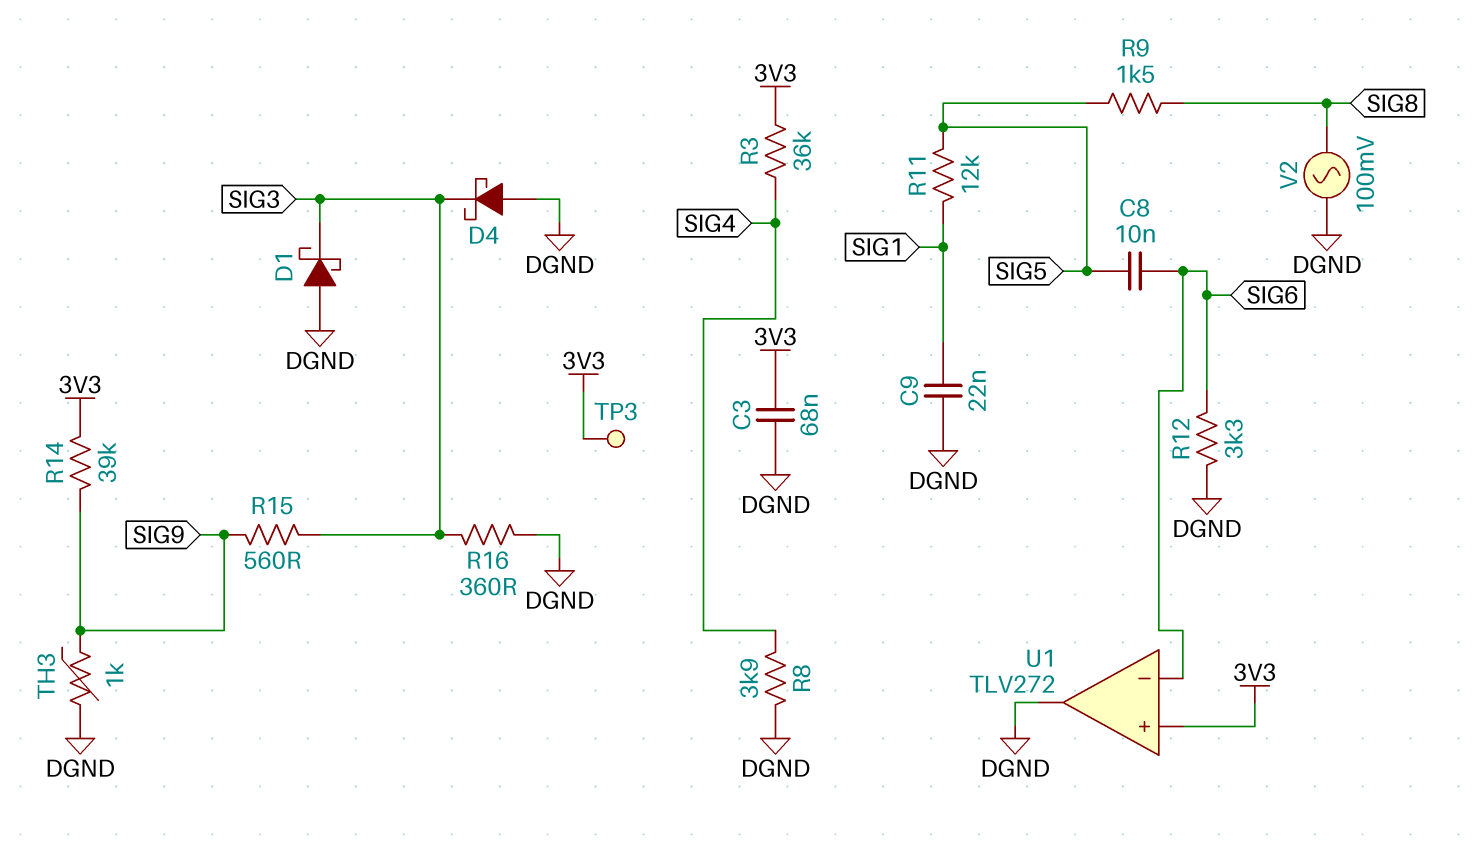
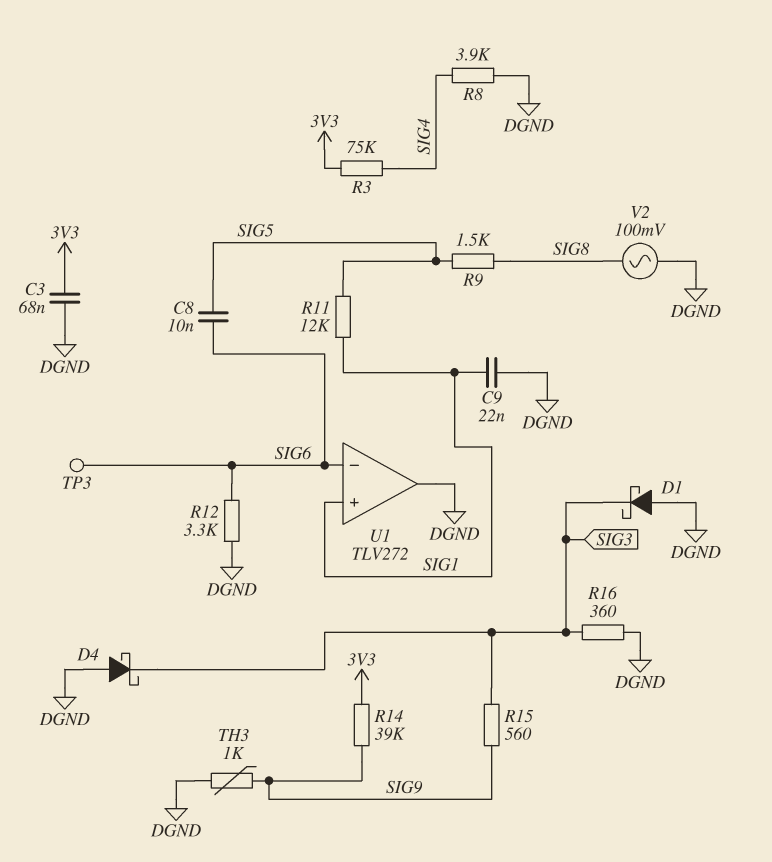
R3: 36k (3V3, SIG4) -> 75k (3V3, SIG4)
TP3: test point (3V3) -> test point (SIG6)
U1 pin in+: 3V3 -> SIG1

